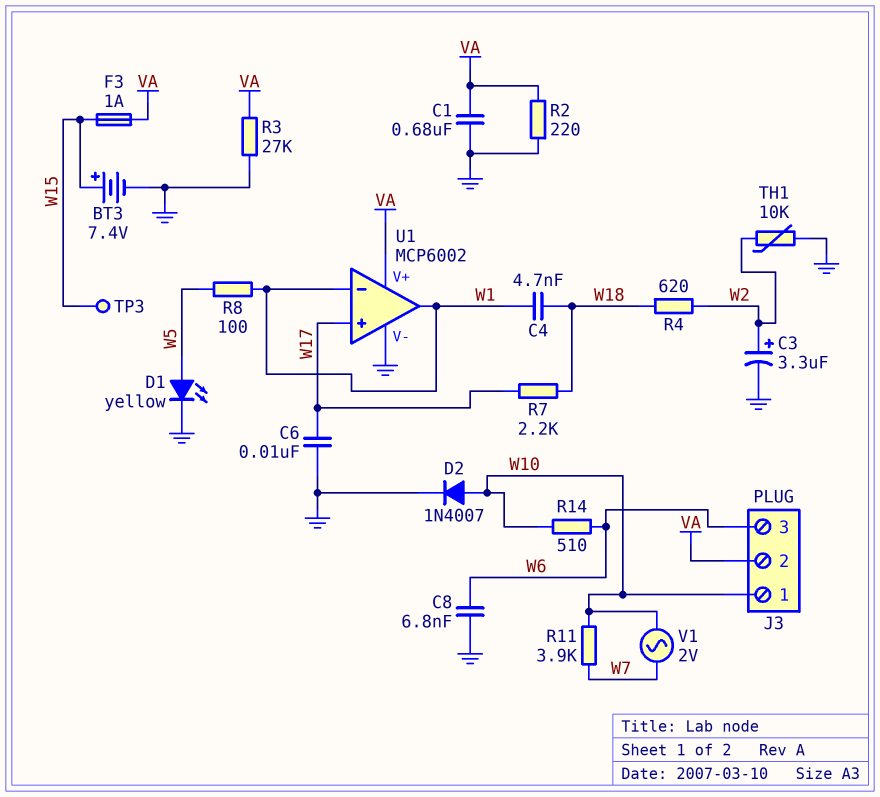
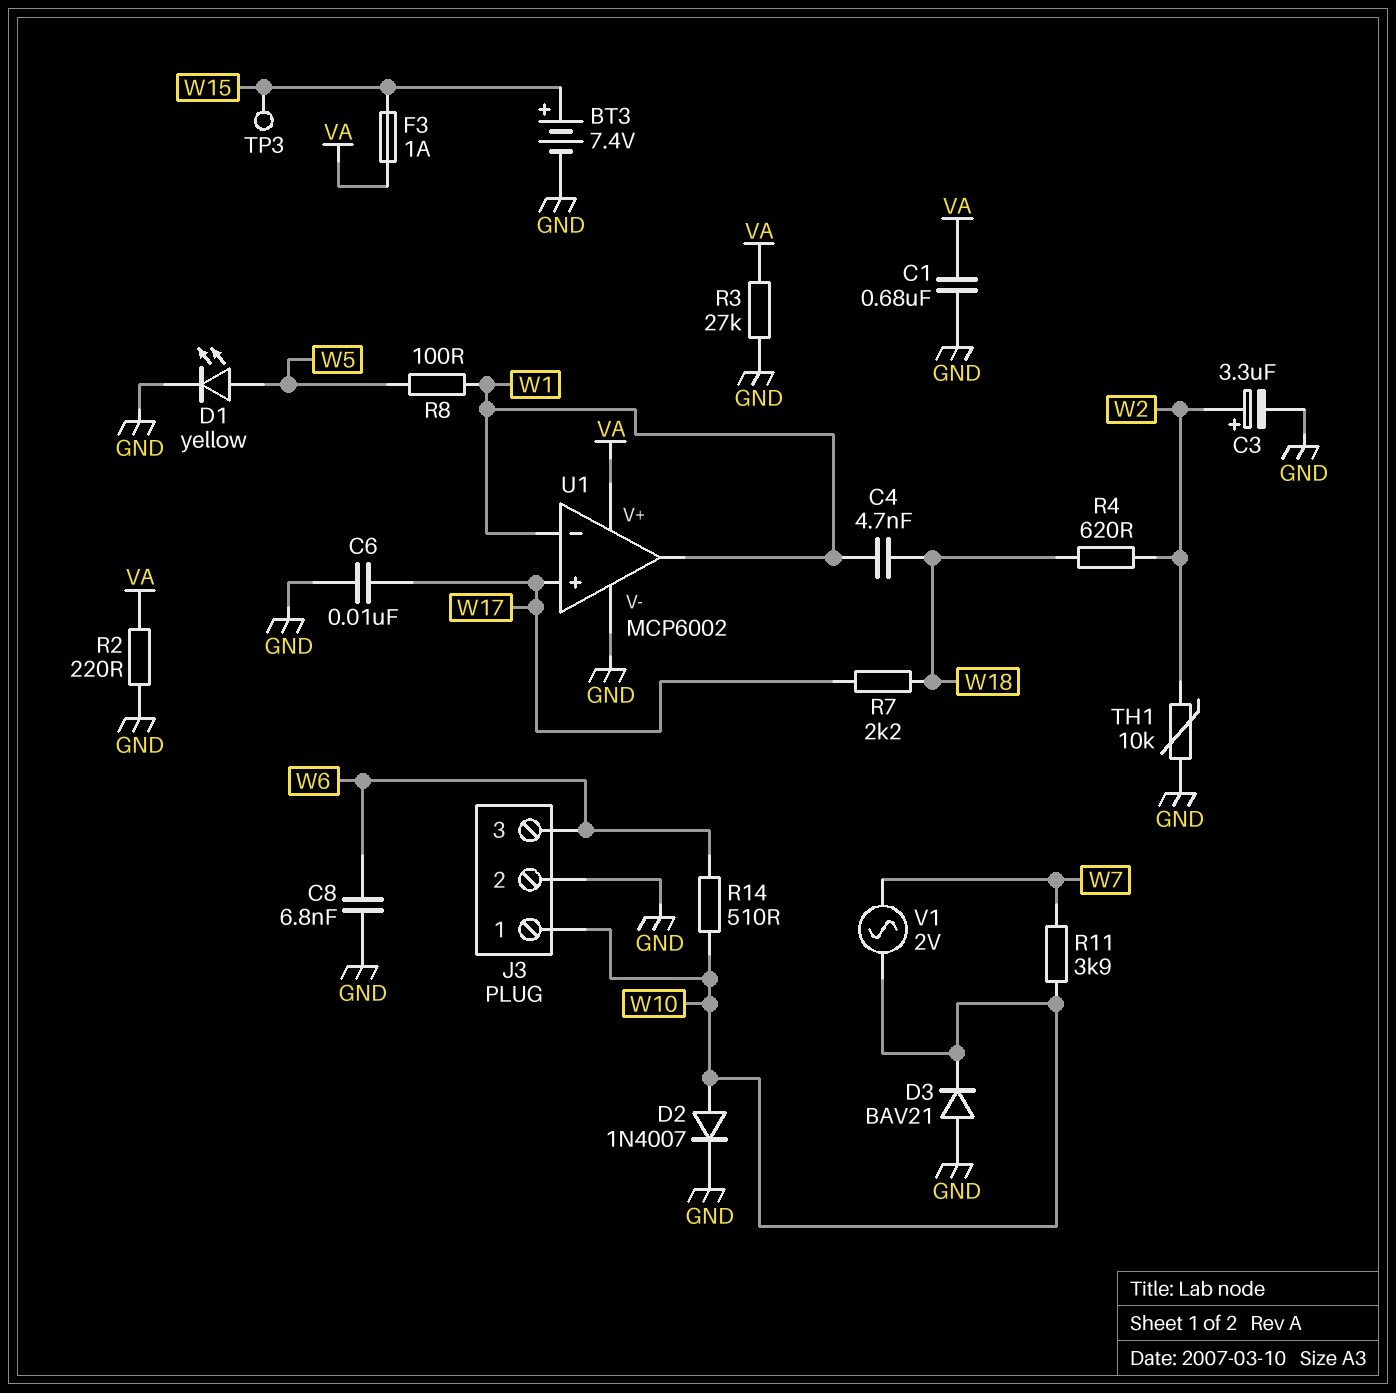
D3: none -> diode BAV21 (A GND, K W10)
J3 pin 2: VA -> GND

